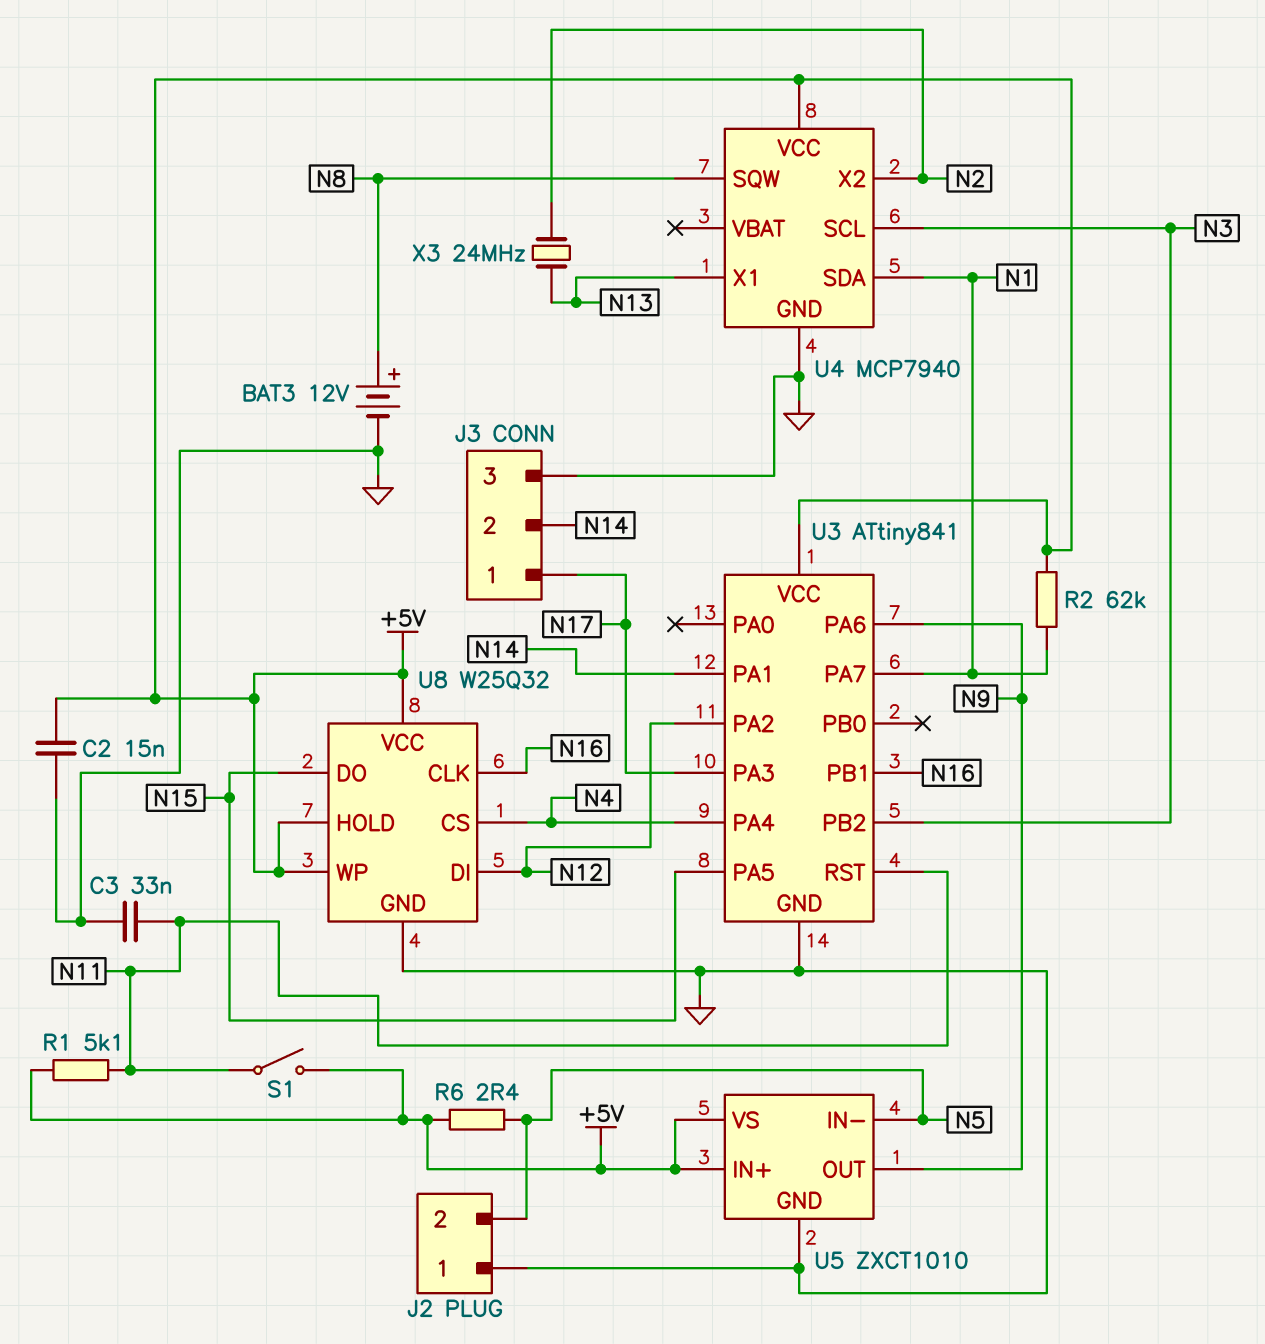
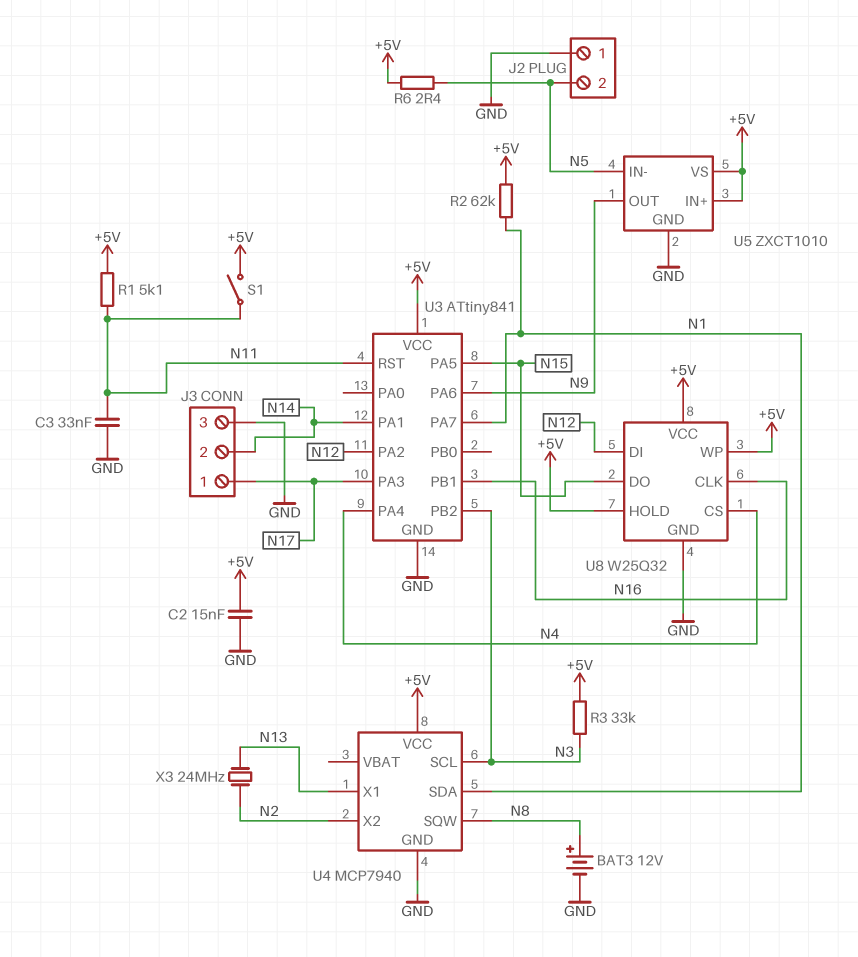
R3: none -> 33k (+5V, N3)

